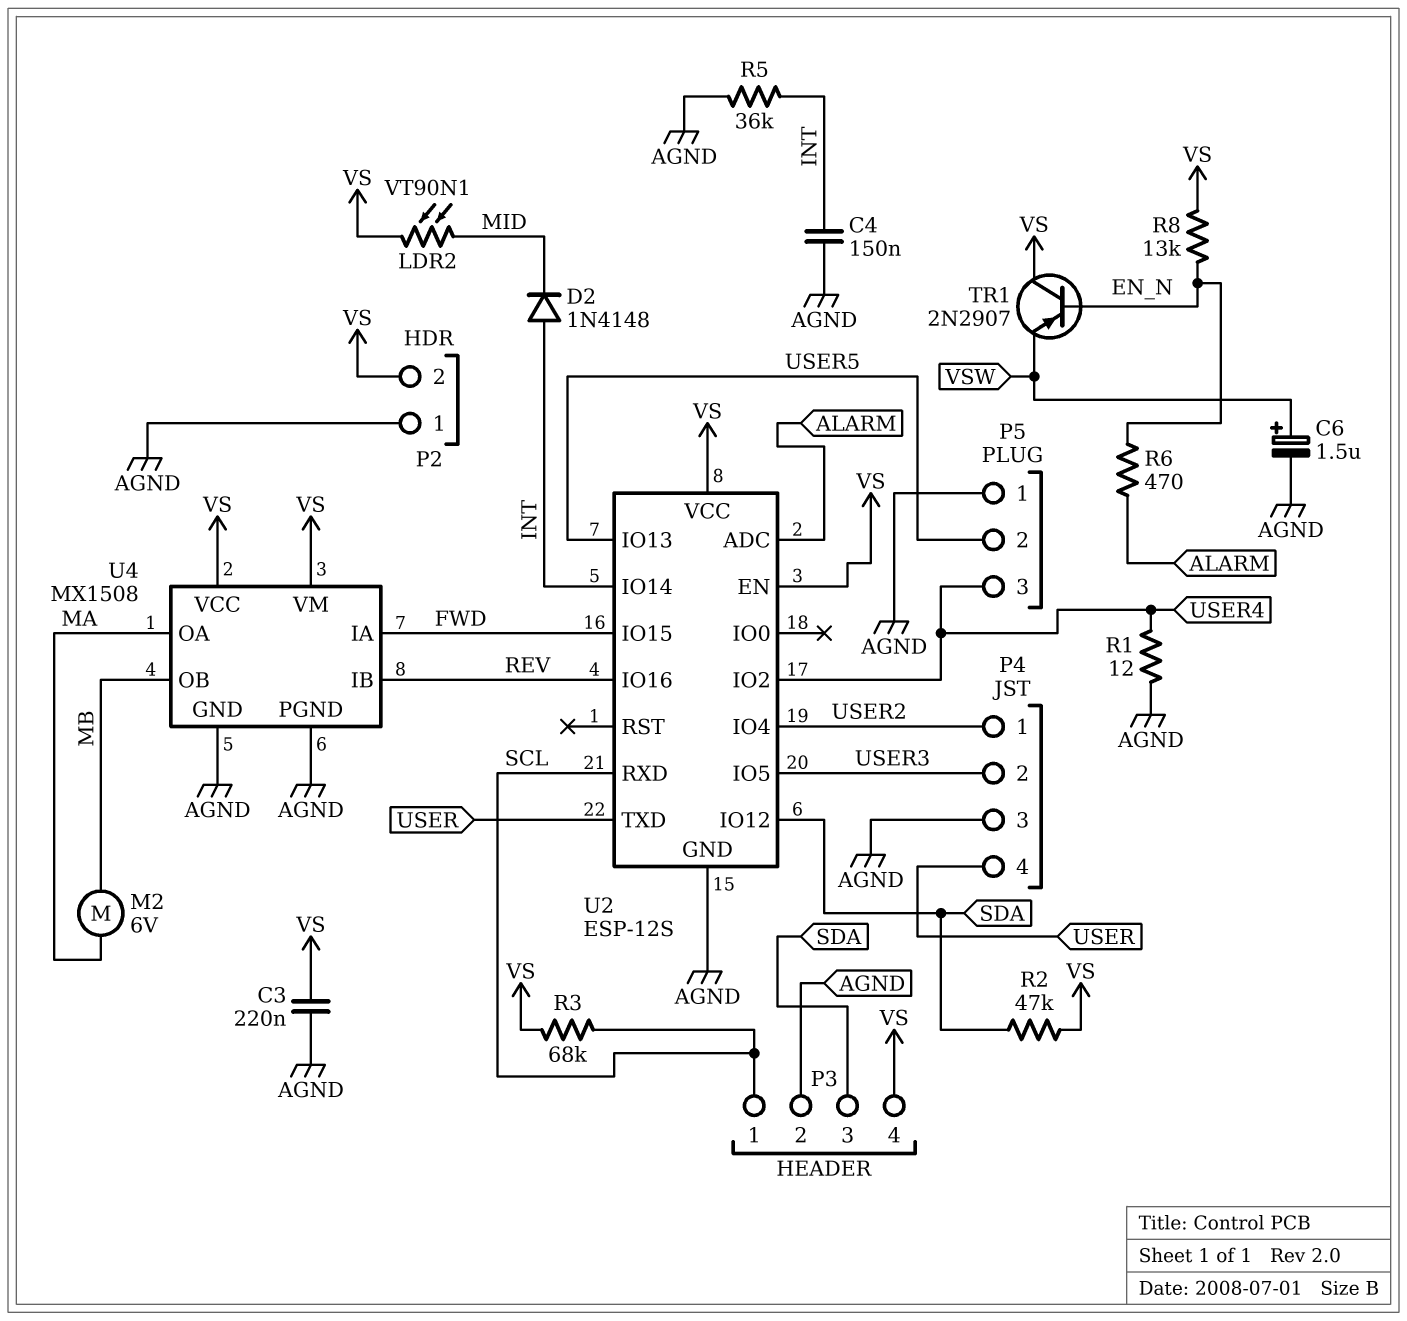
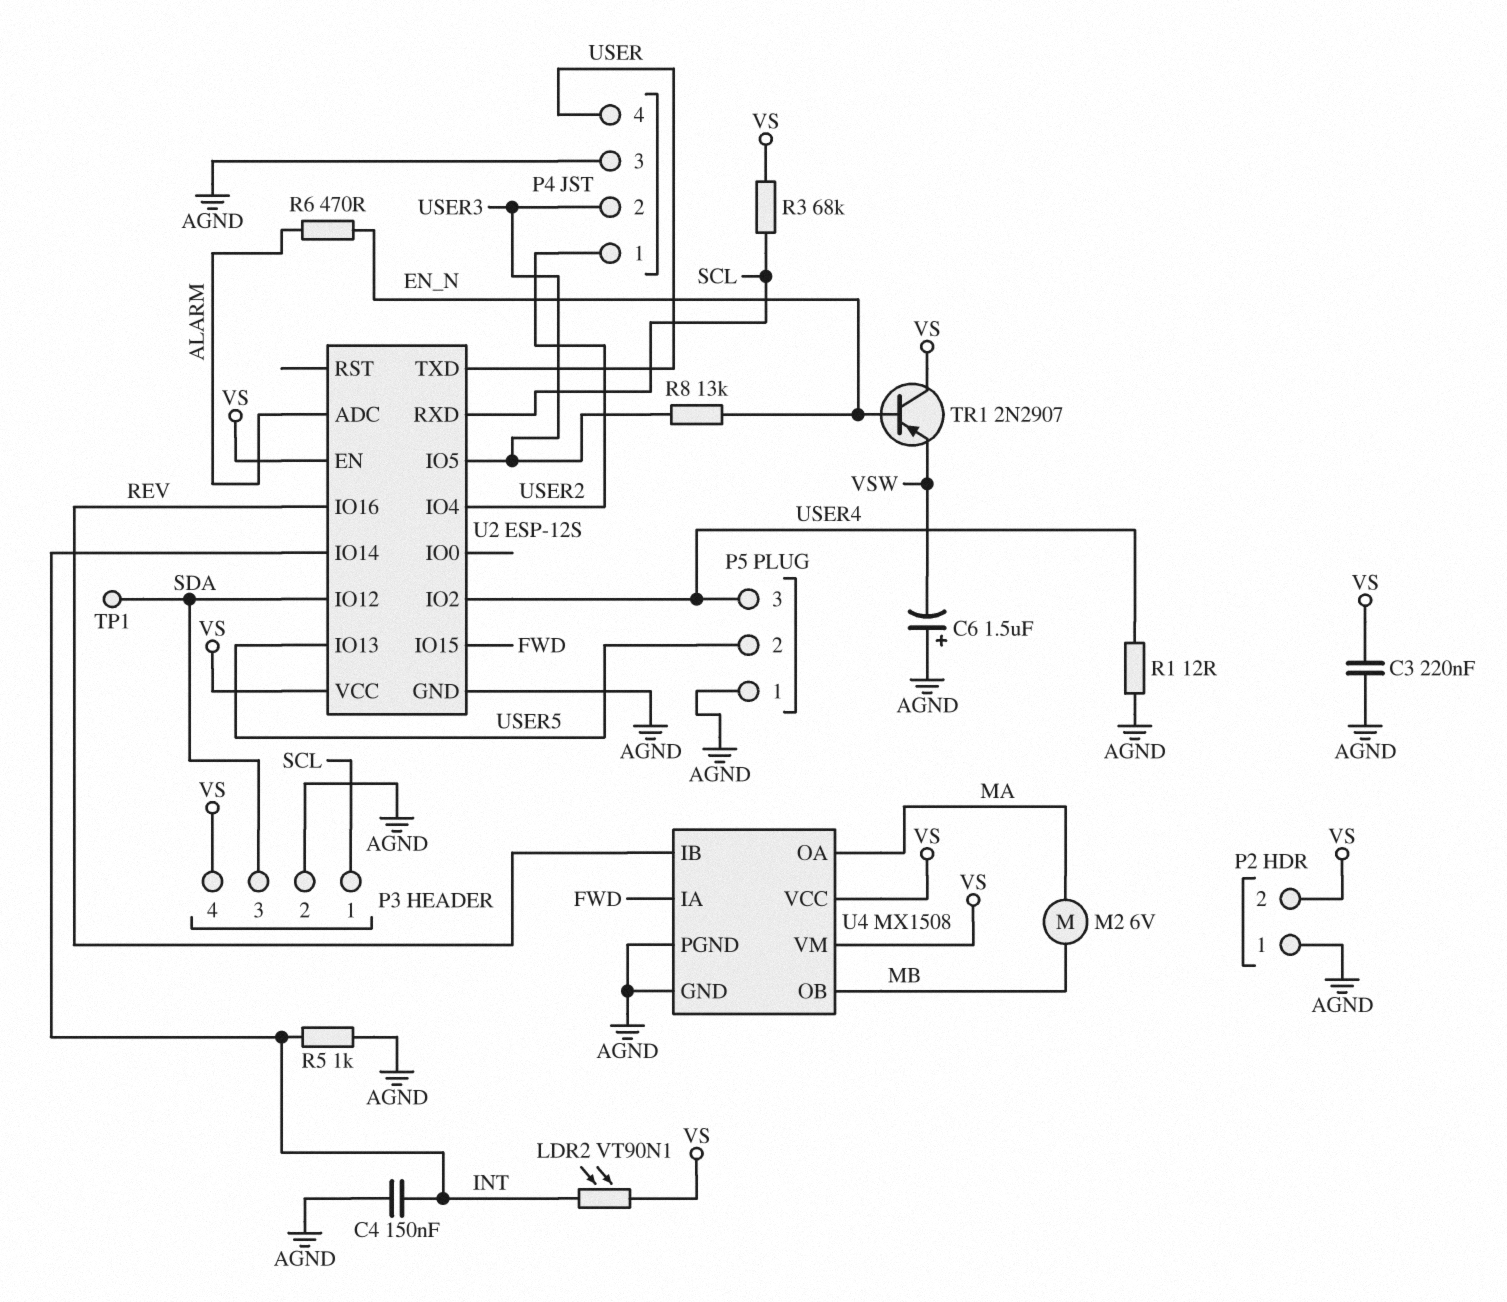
C6: 1.5uF (plus VSW, minus AGND) -> 1.5uF (plus AGND, minus VSW)
D2: diode 1N4148 (A INT, K MID) -> none
LDR2: VT90N1 (MID, VS) -> VT90N1 (INT, VS)
R2: 47k (SDA, VS) -> none
R5: 36k (AGND, INT) -> 1k (AGND, INT)
R8: 13k (EN_N, VS) -> 13k (EN_N, USER3)
TP1: none -> test point (SDA)

